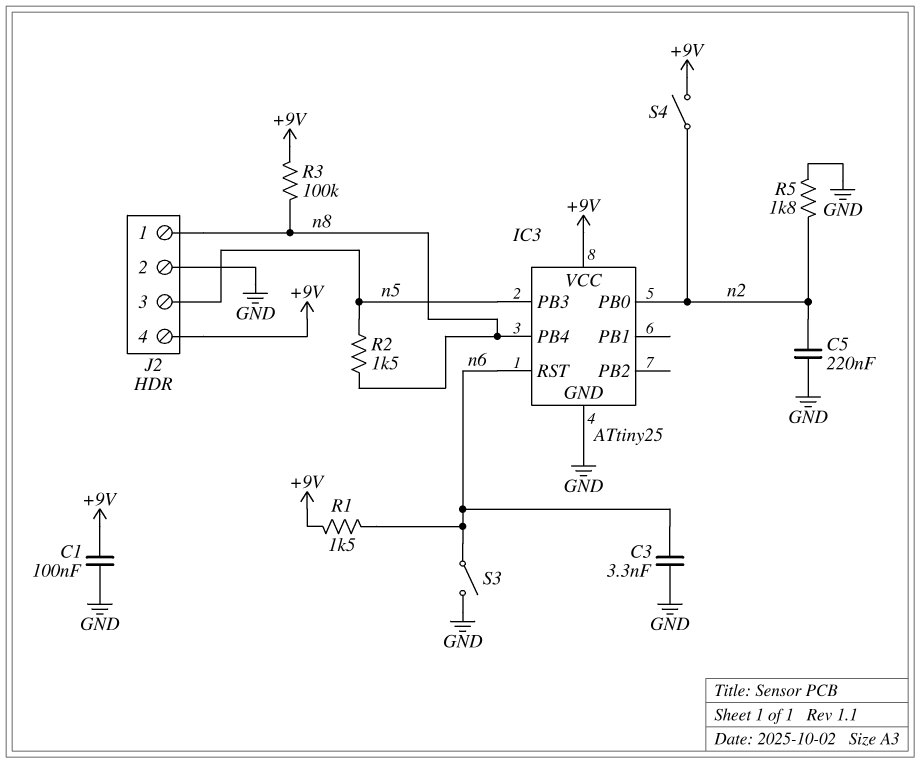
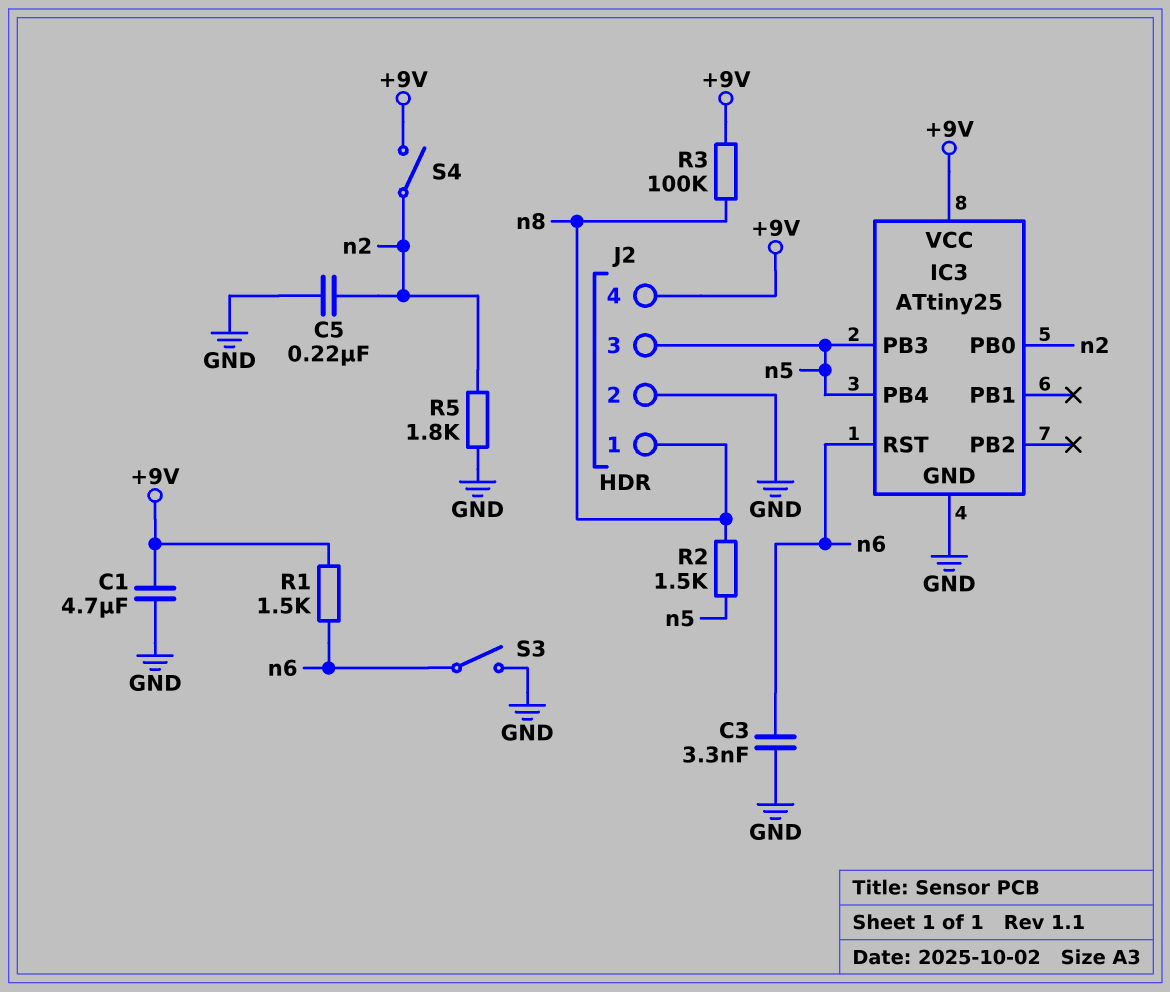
C1: 100nF (+9V, GND) -> 4.7uF (+9V, GND)
IC3 pin PB4: n8 -> n5

